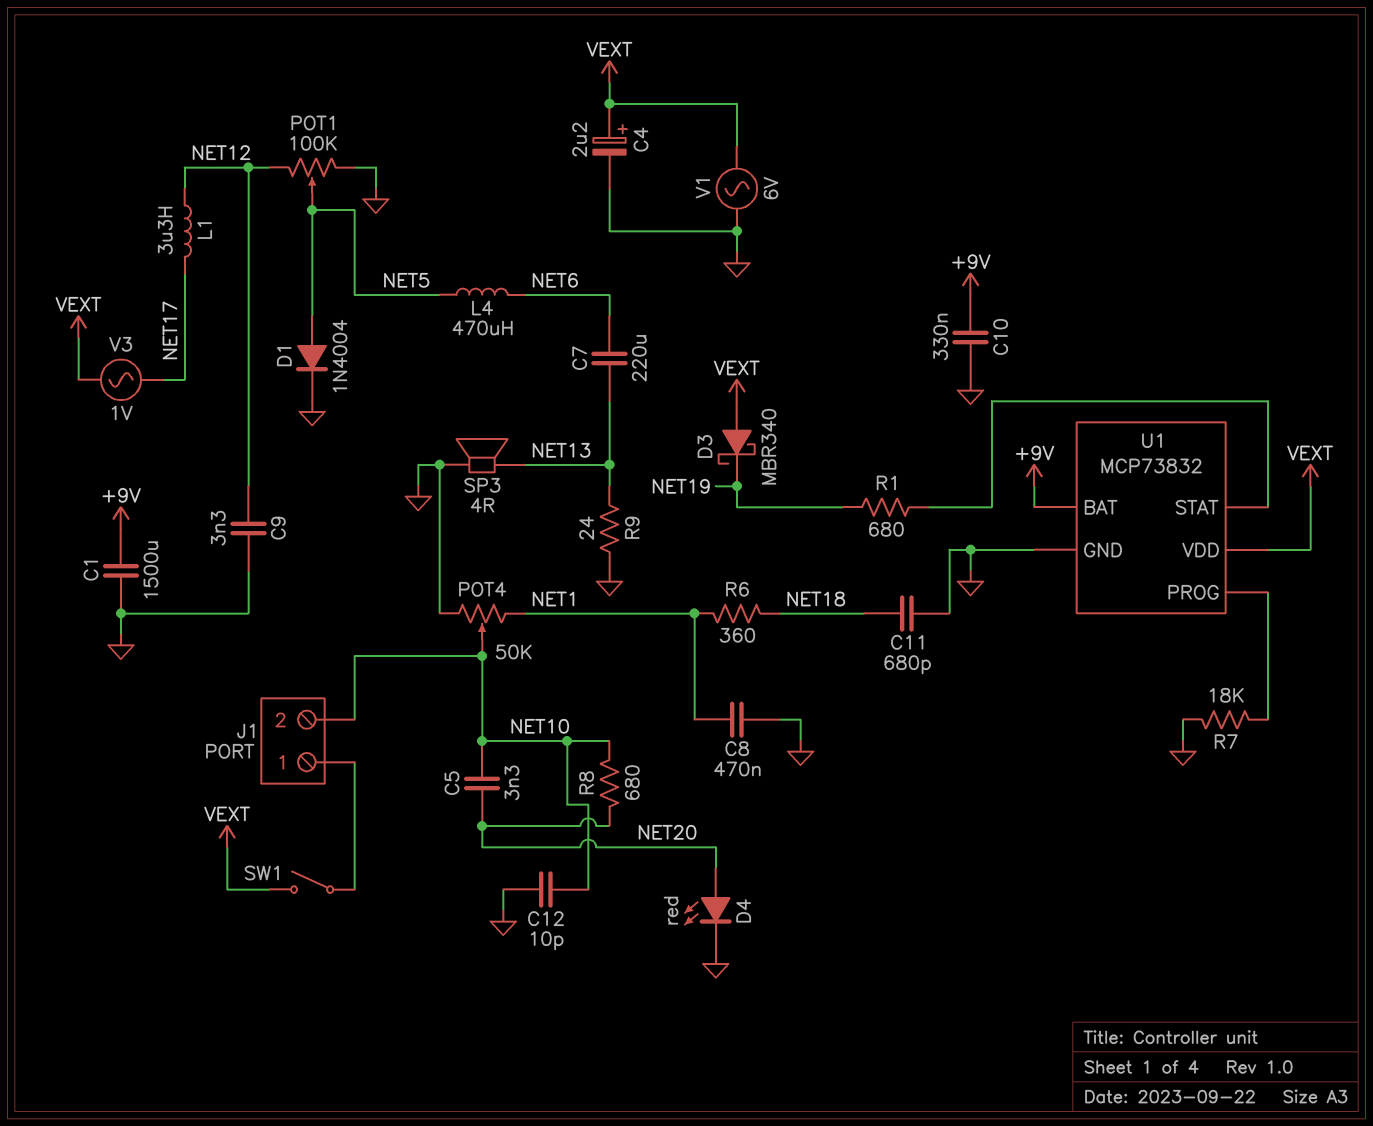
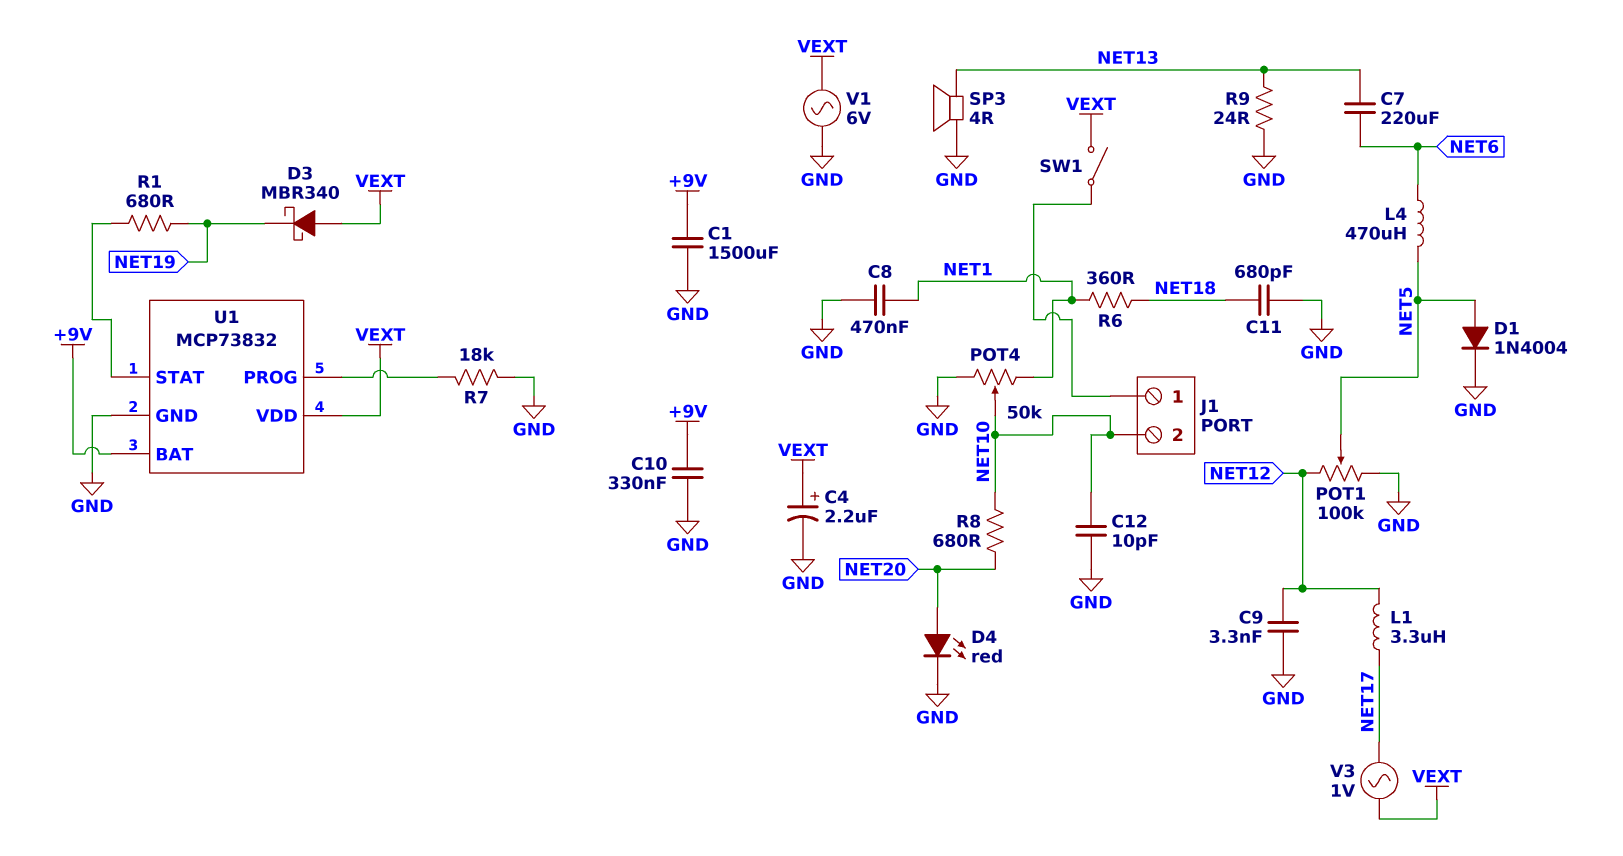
C5: 3.3nF (NET10, NET20) -> none

